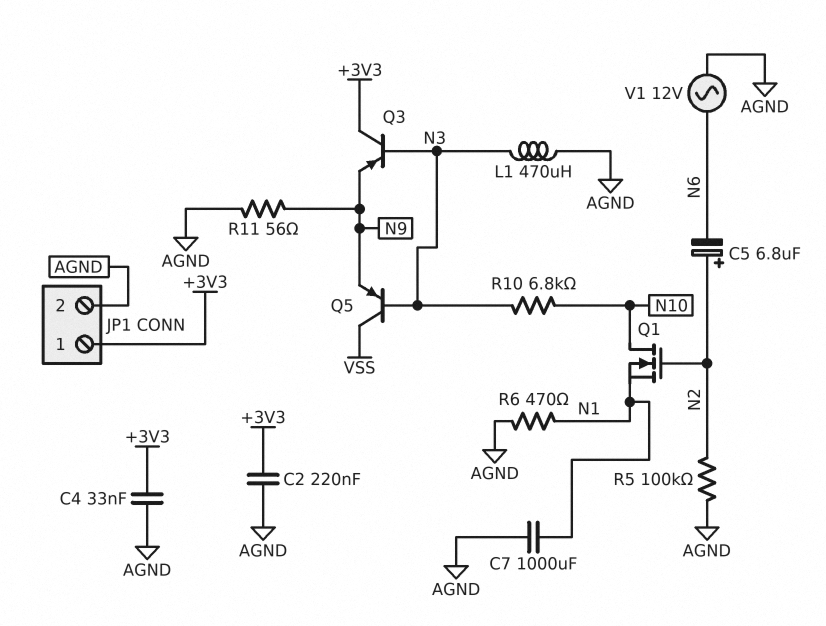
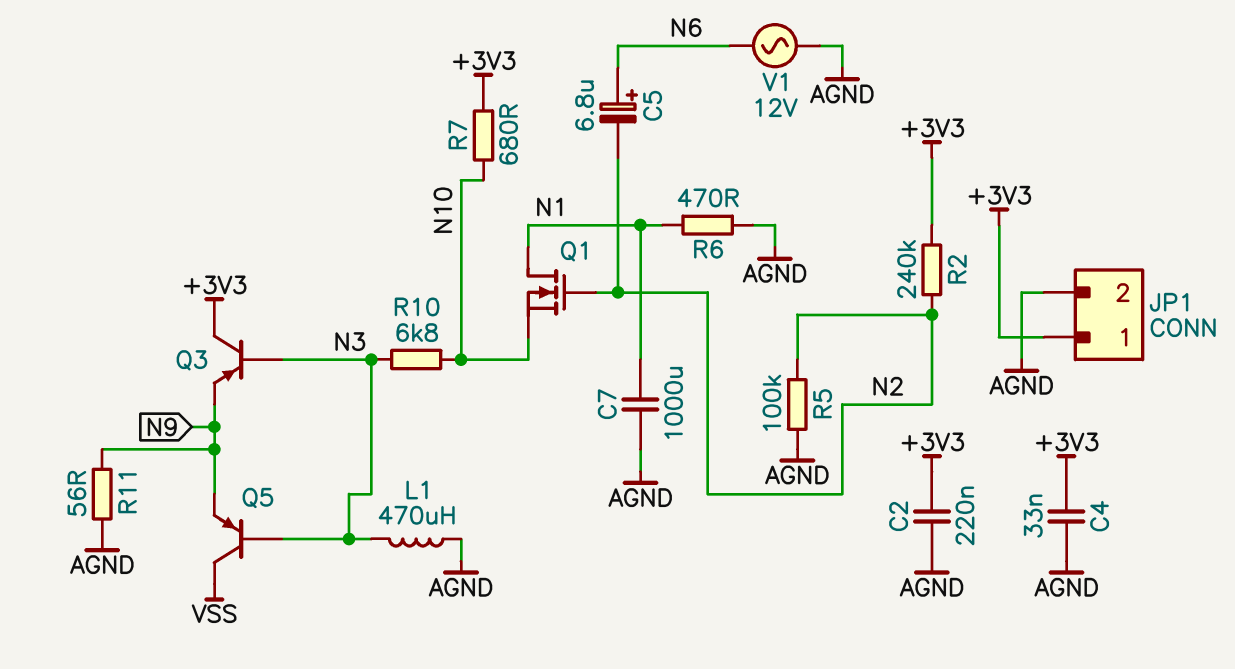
C5: 6.8uF (plus N2, minus N6) -> 6.8uF (plus N6, minus N2)
Q1: NMOS (G N2, D N10, S N1) -> NMOS (G N2, D N1, S N10)
R2: none -> 240k (+3V3, N2)
R7: none -> 680 (+3V3, N10)

